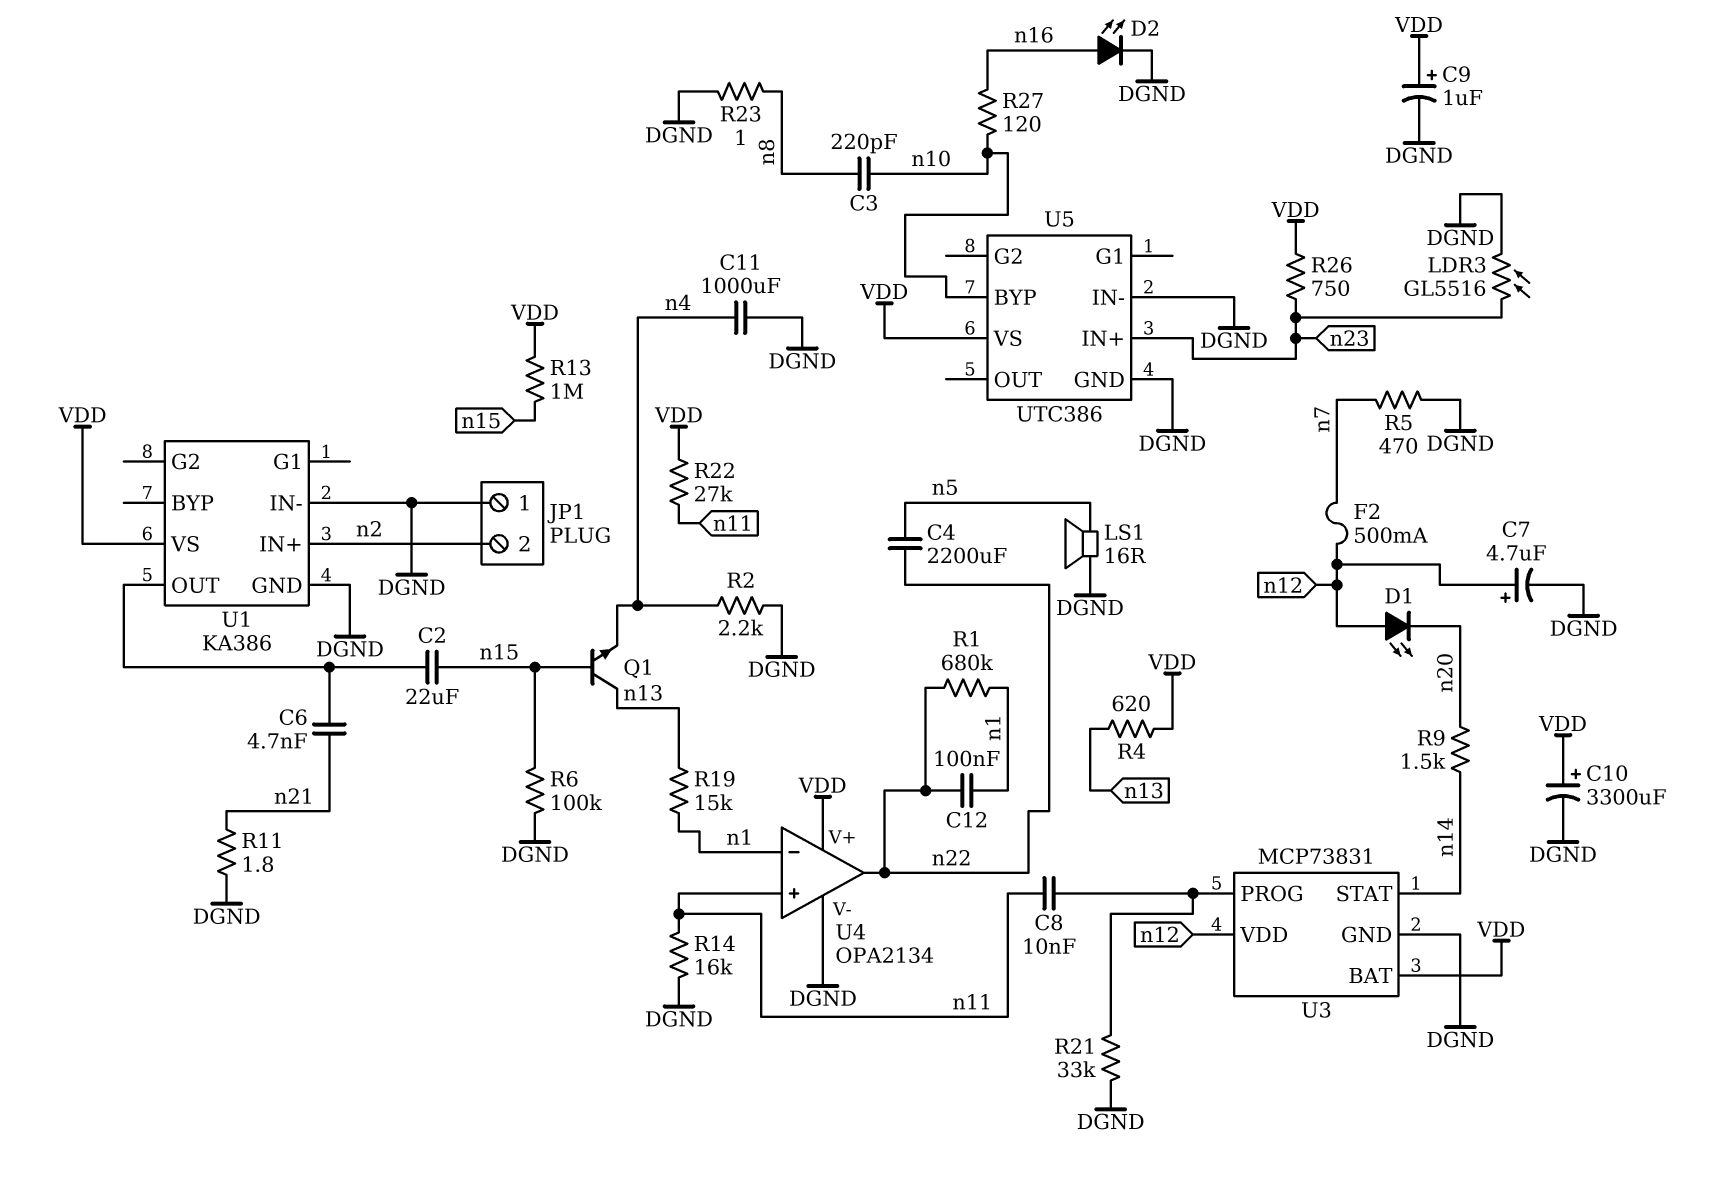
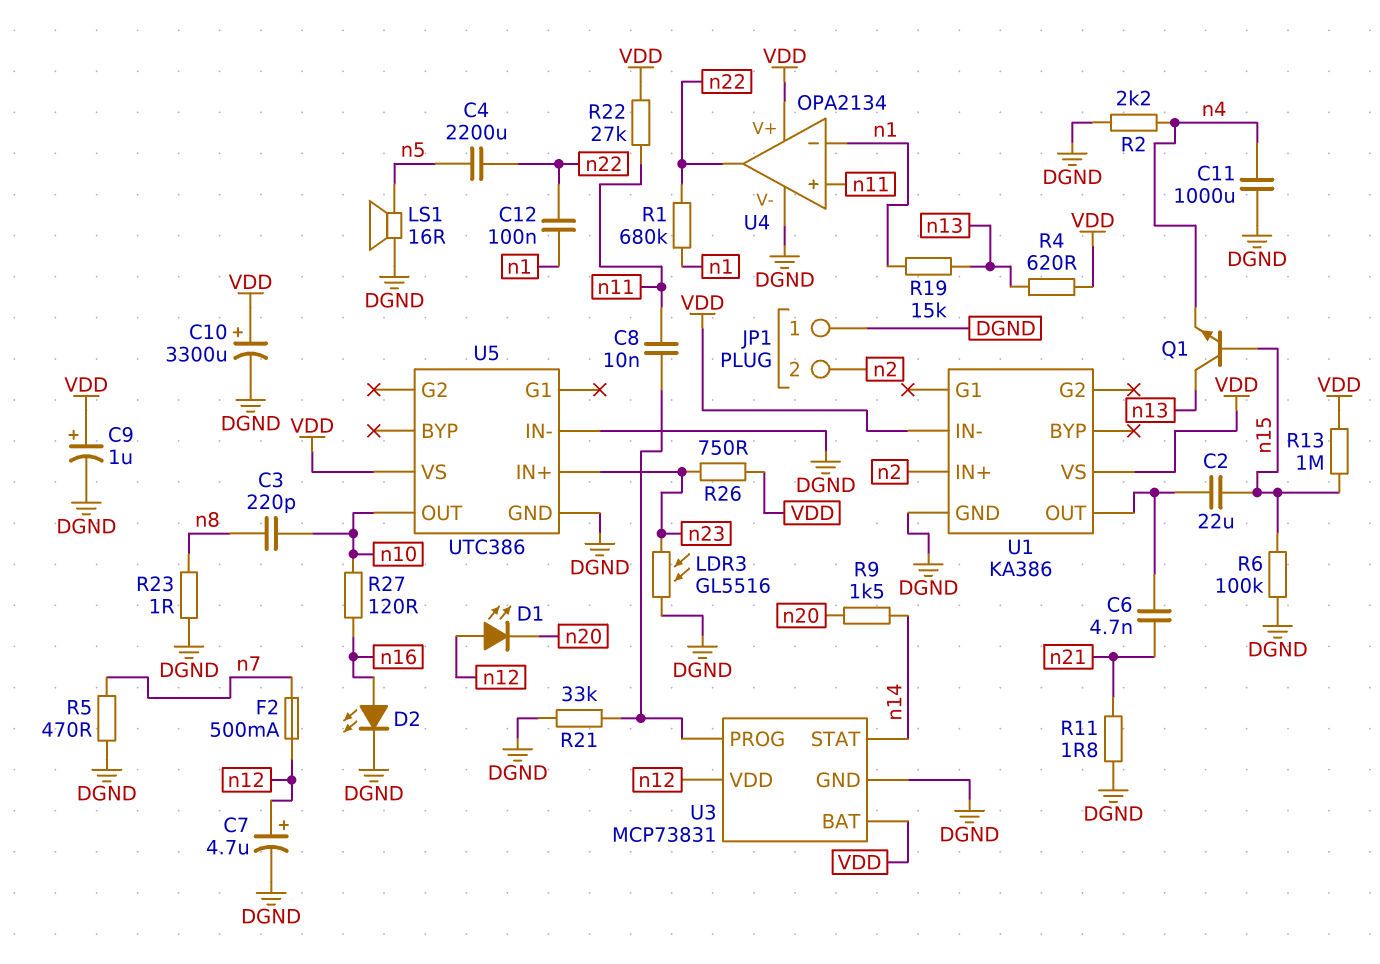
R14: 16k (DGND, n11) -> none
U1 pin IN-: DGND -> VDD
U5 pin BYP: n10 -> none
U5 pin OUT: none -> n10

